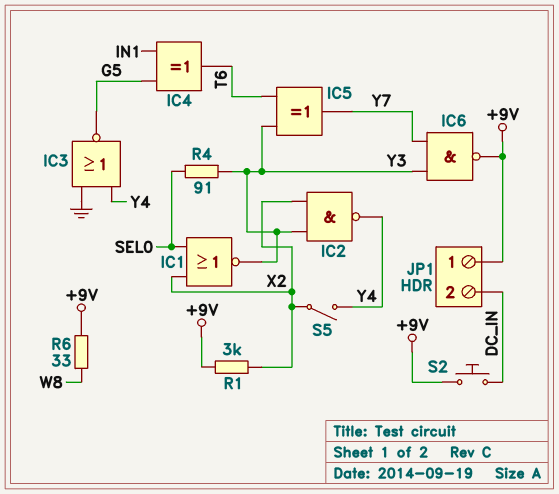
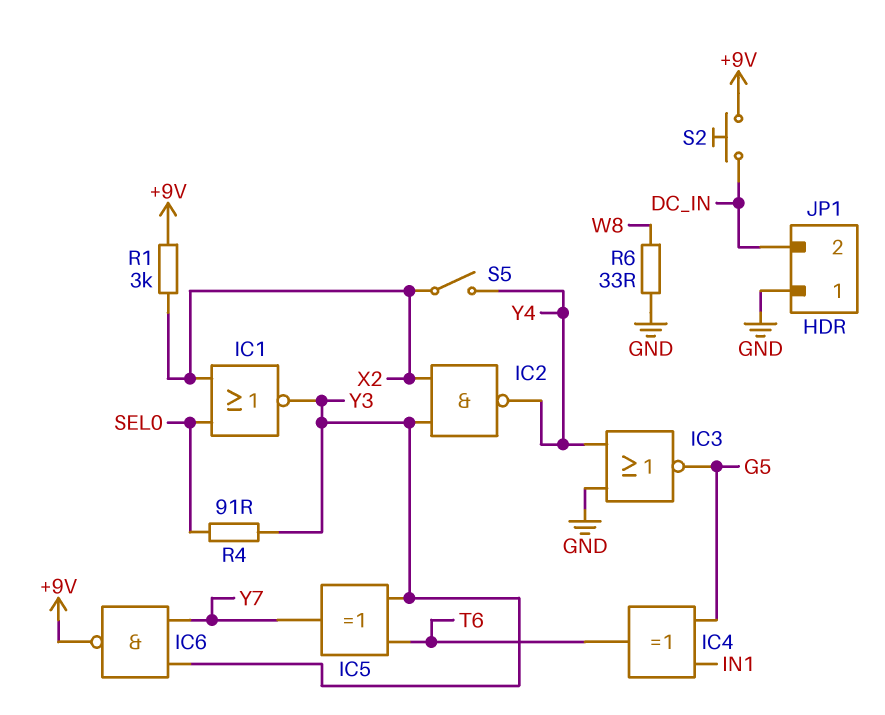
JP1 pin 1: +9V -> GND
R6: 33 (+9V, W8) -> 33 (GND, W8)

